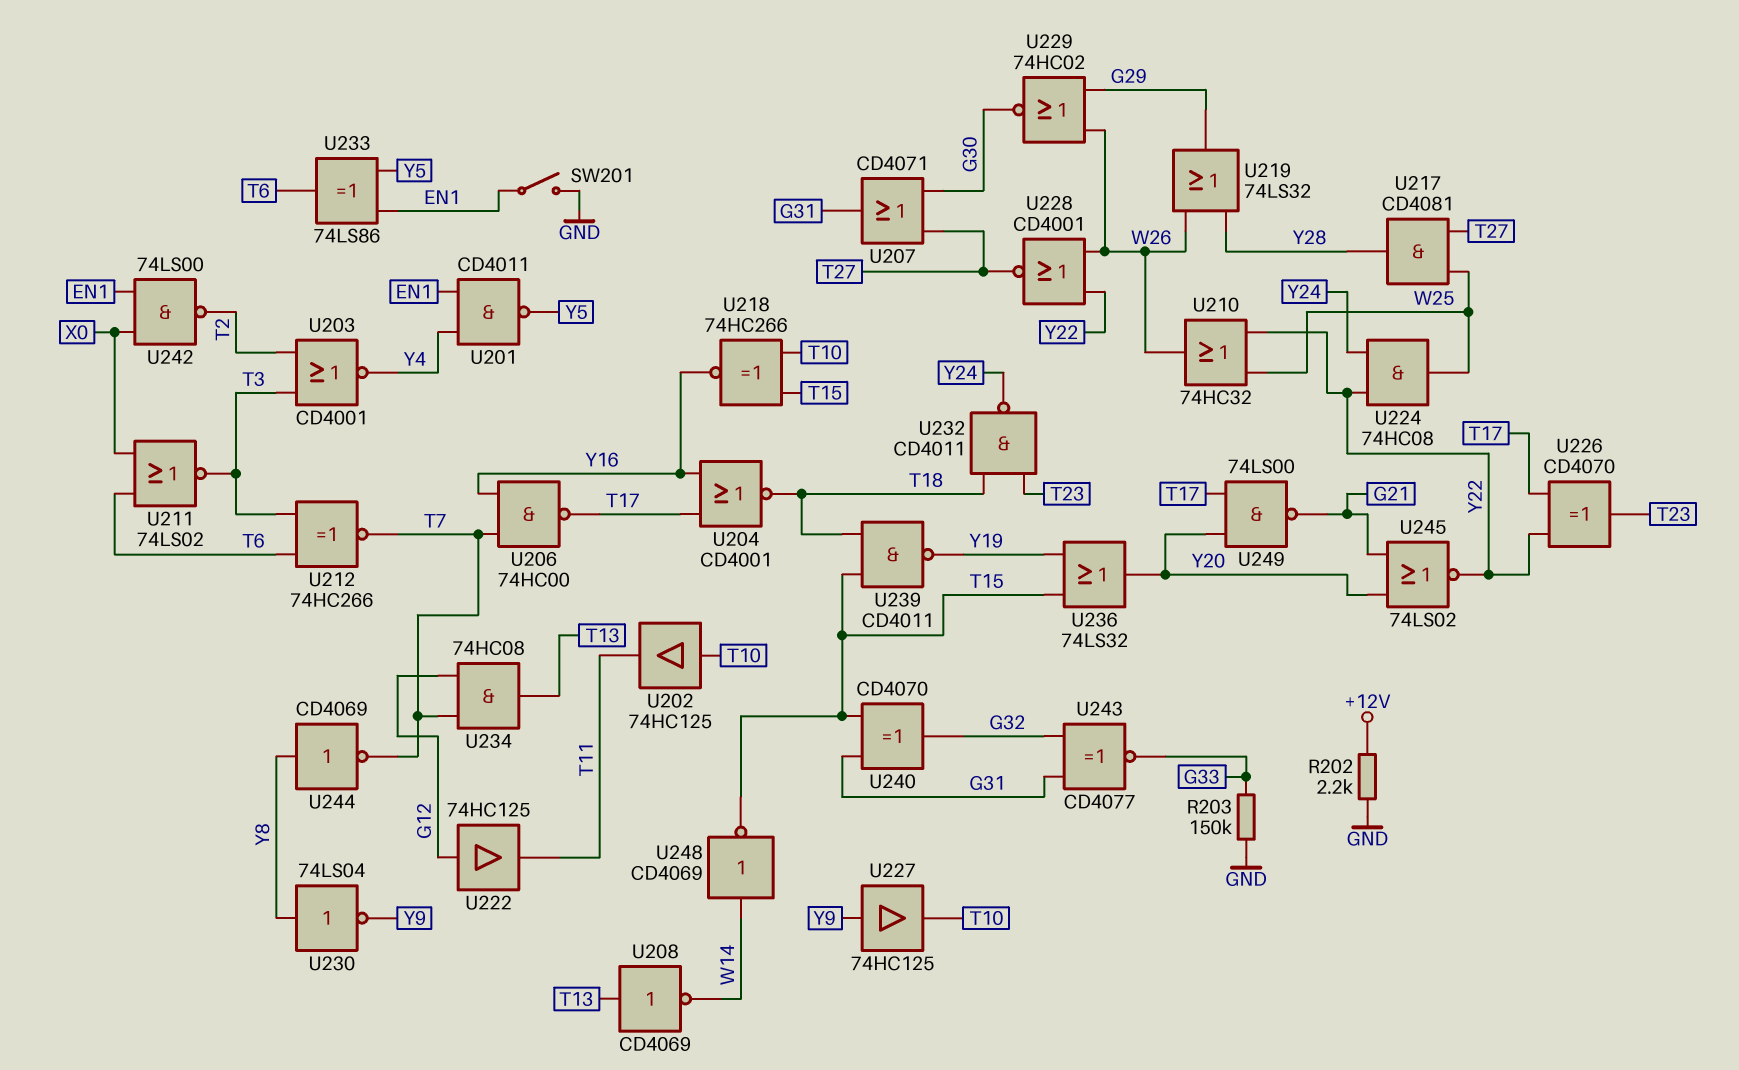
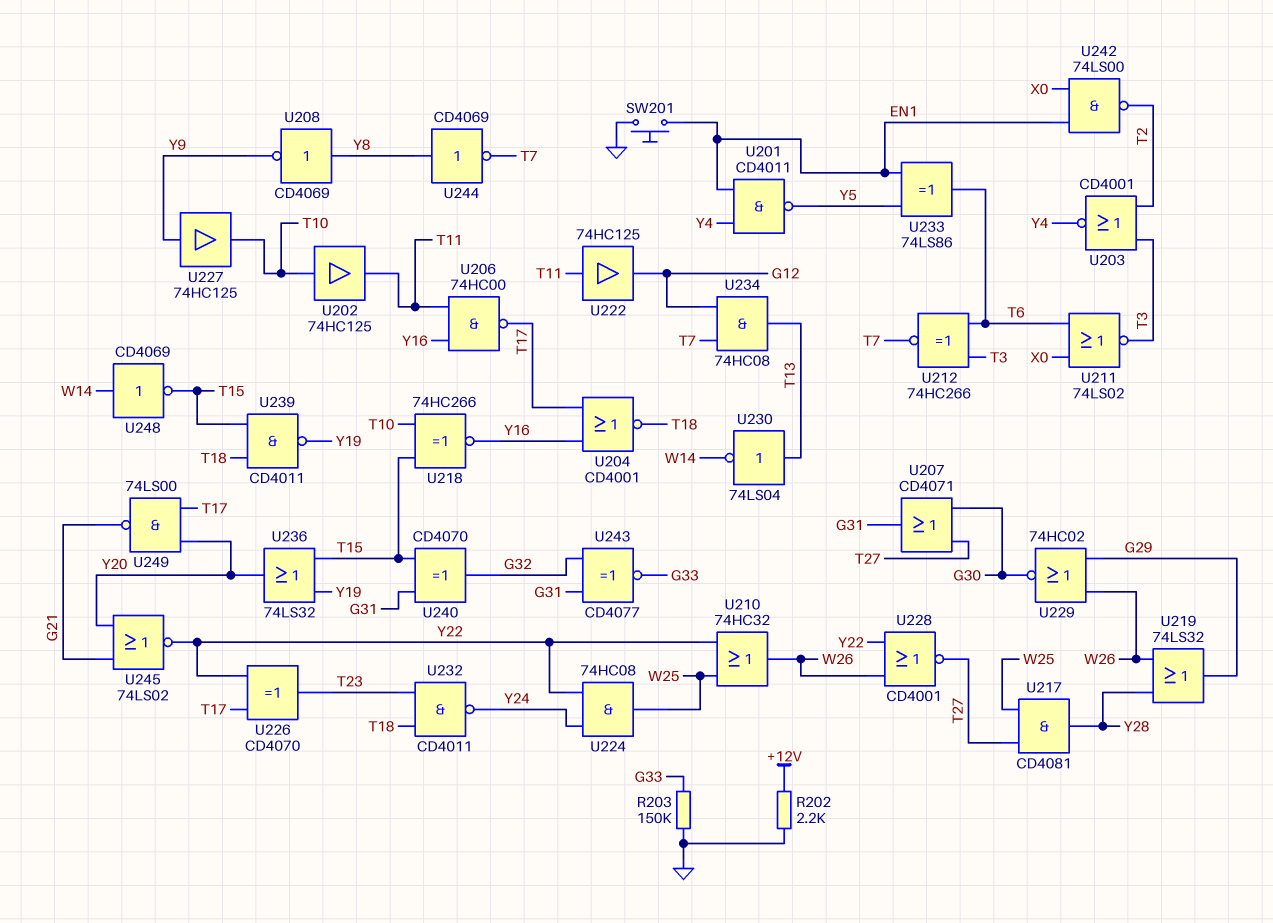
SW201: switch (EN1, GND) -> button (EN1, GND)
U206: NAND 74HC00 (in T7, in Y16, out T17) -> NAND 74HC00 (in T11, in Y16, out T17)
U208: NOT CD4069 (in T13, out W14) -> NOT CD4069 (in Y8, out Y9)
U222: buffer 74HC125 (in G12, out T11) -> buffer 74HC125 (in T11, out G12)
U230: NOT 74LS04 (in Y8, out Y9) -> NOT 74LS04 (in T13, out W14)

